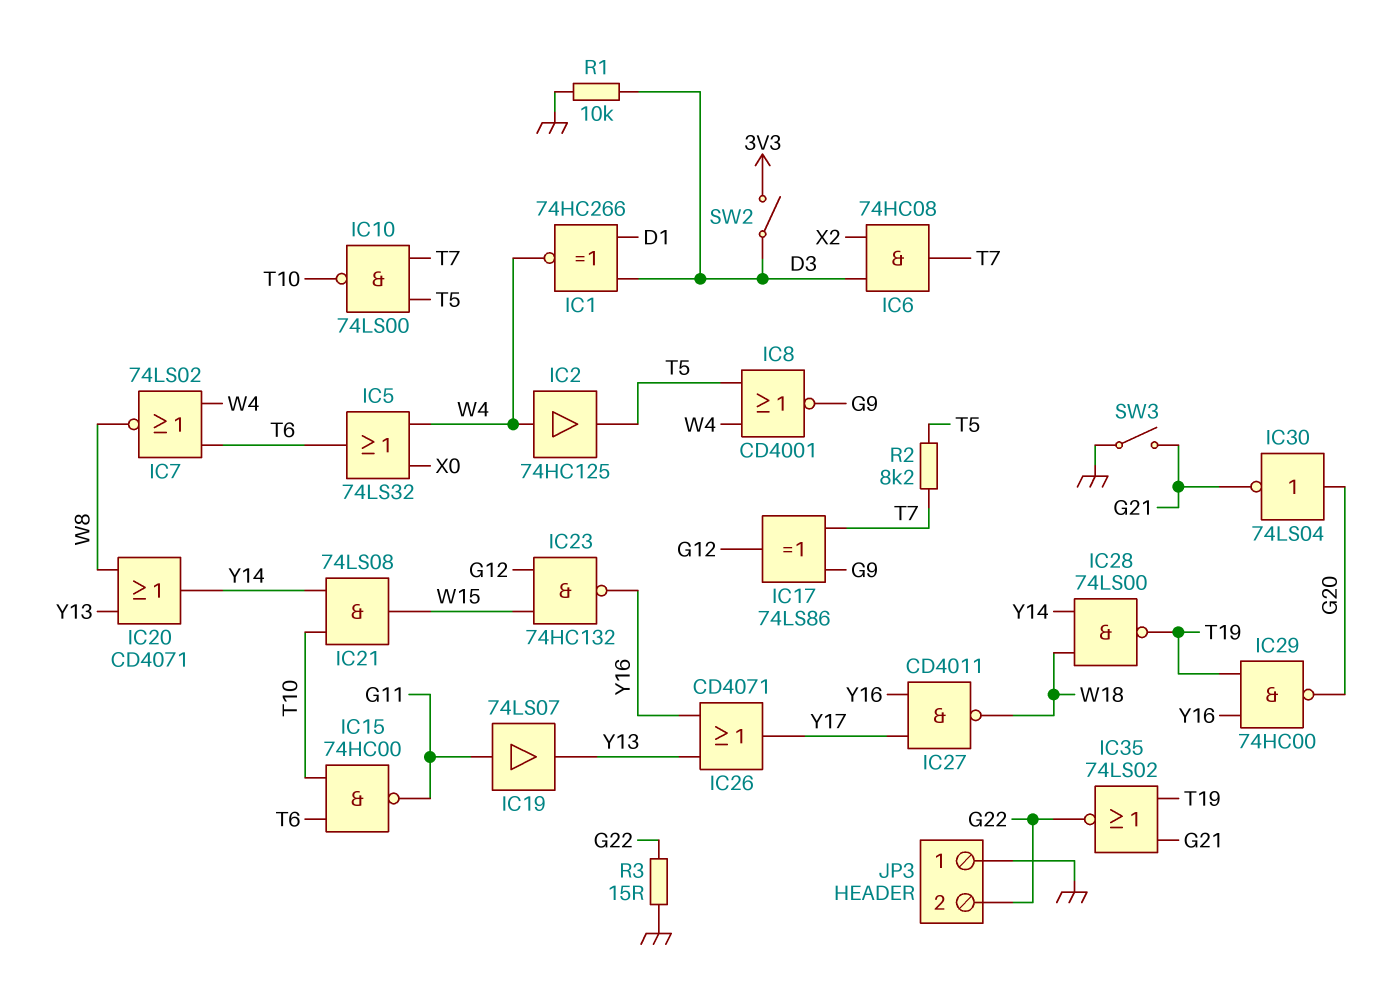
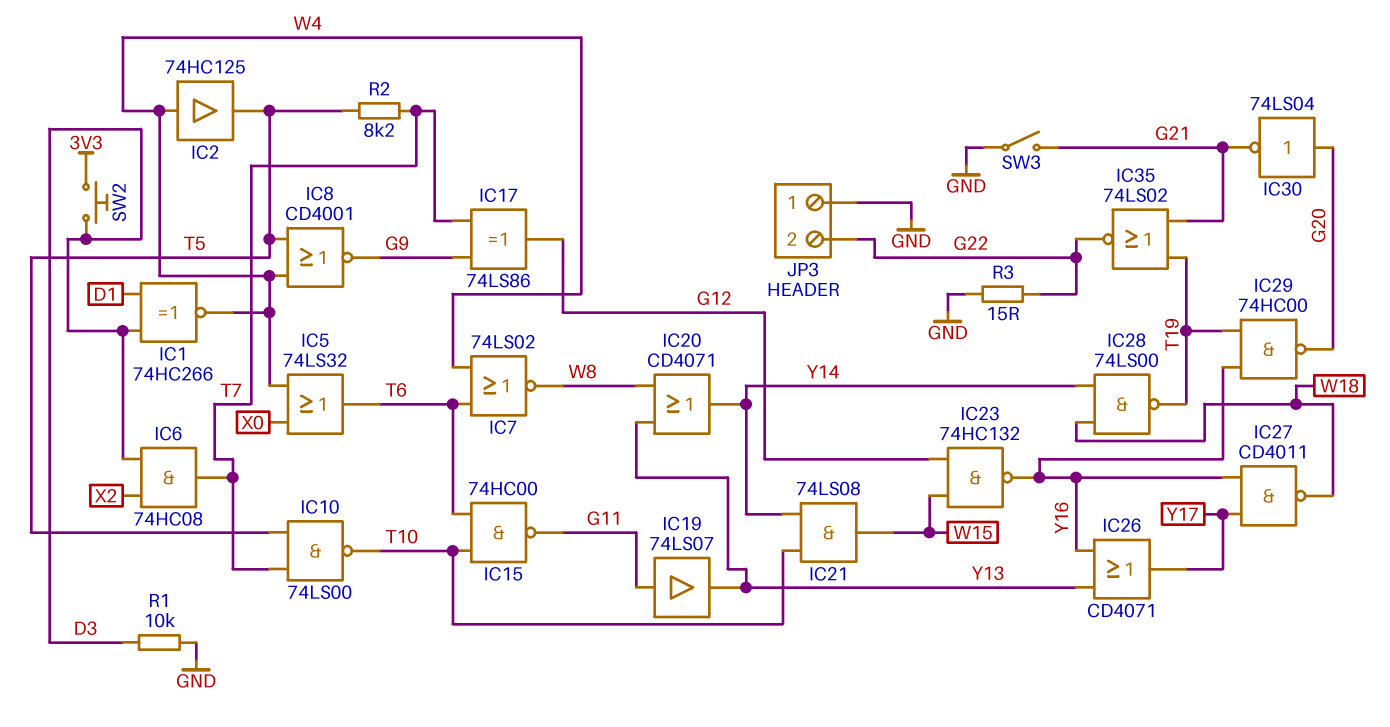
SW2: switch (3V3, D3) -> button (3V3, D3)

